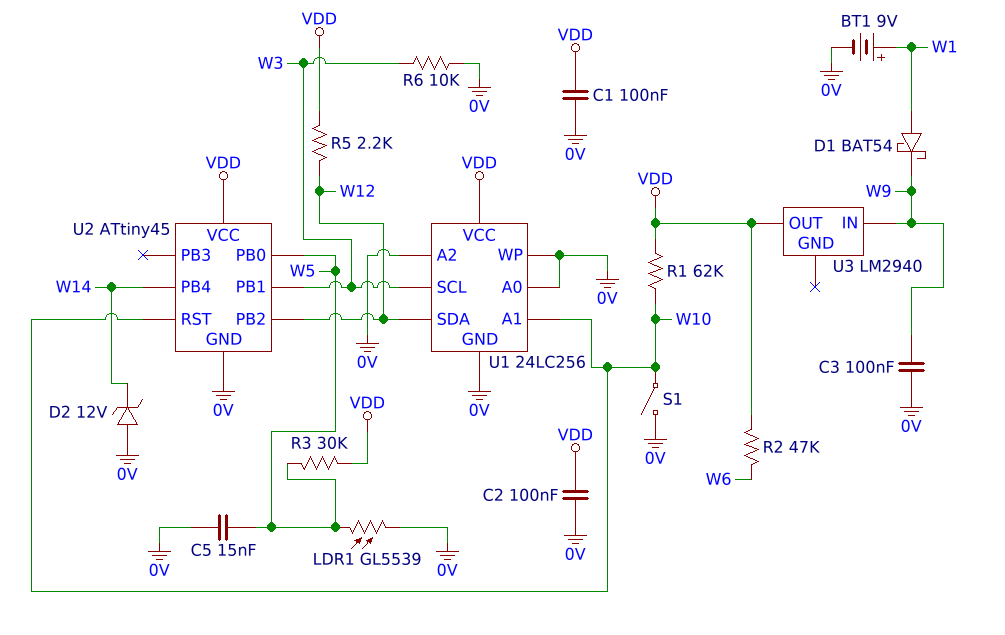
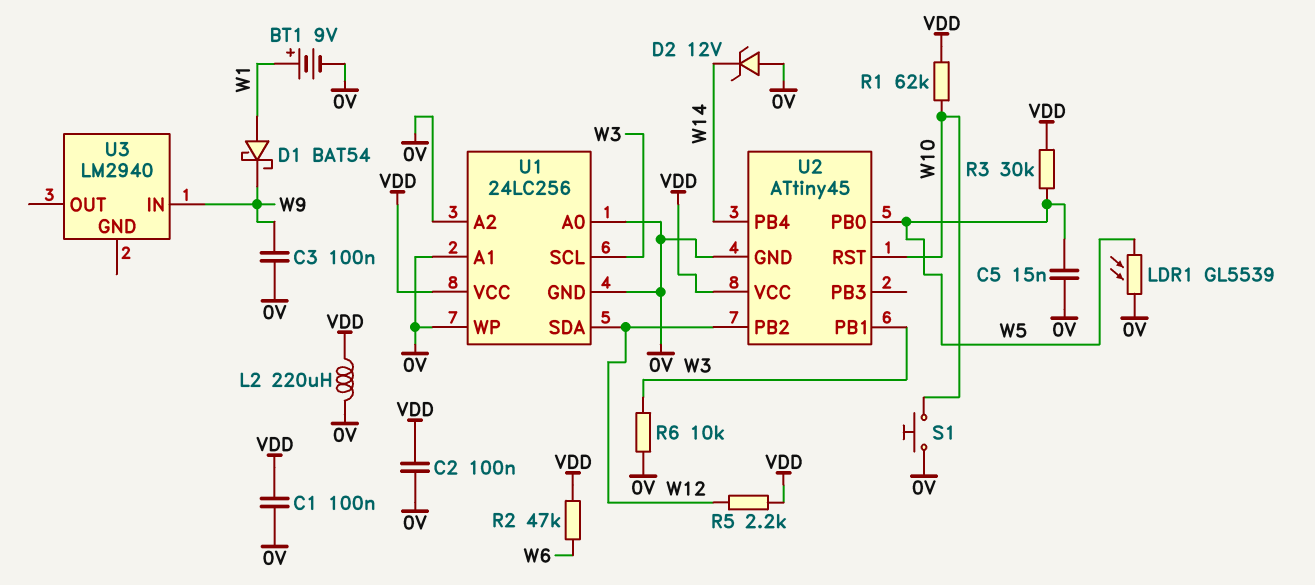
L2: none -> 220uH (0V, VDD)
S1: switch (0V, W10) -> button (0V, W10)
U1 pin A1: W10 -> 0V
U3 pin OUT: VDD -> none

